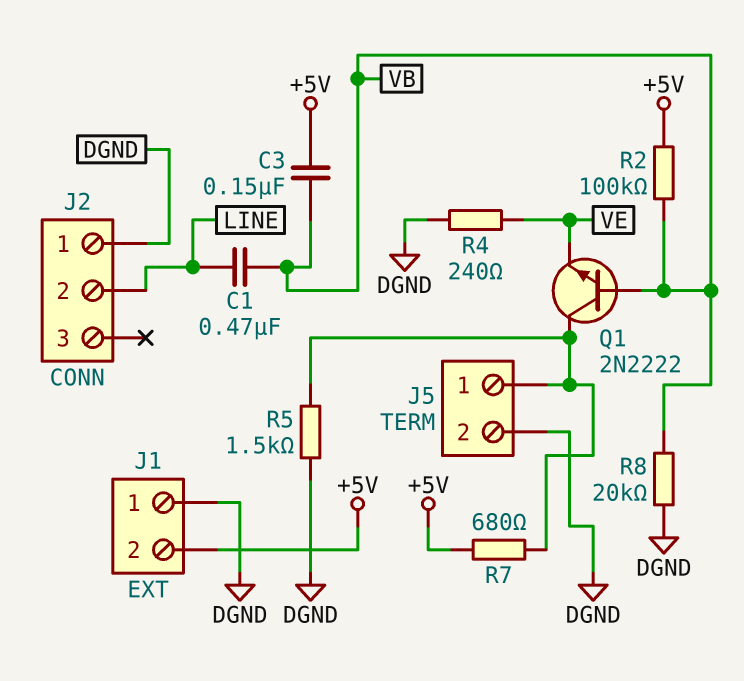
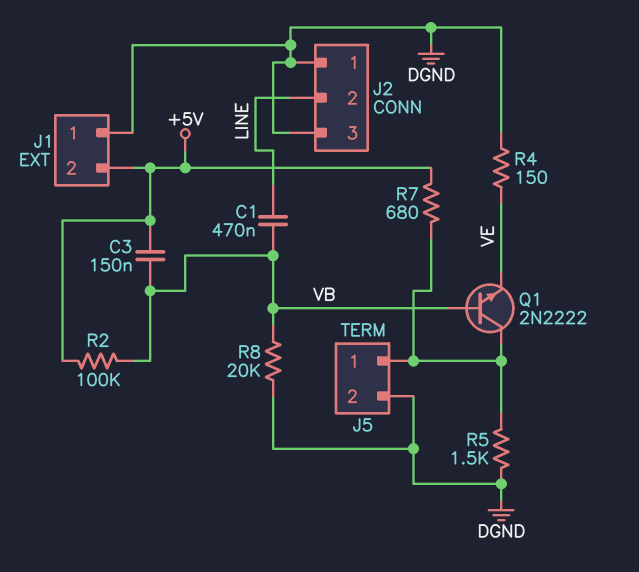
J2 pin 3: none -> DGND
R4: 240 (DGND, VE) -> 150 (DGND, VE)

